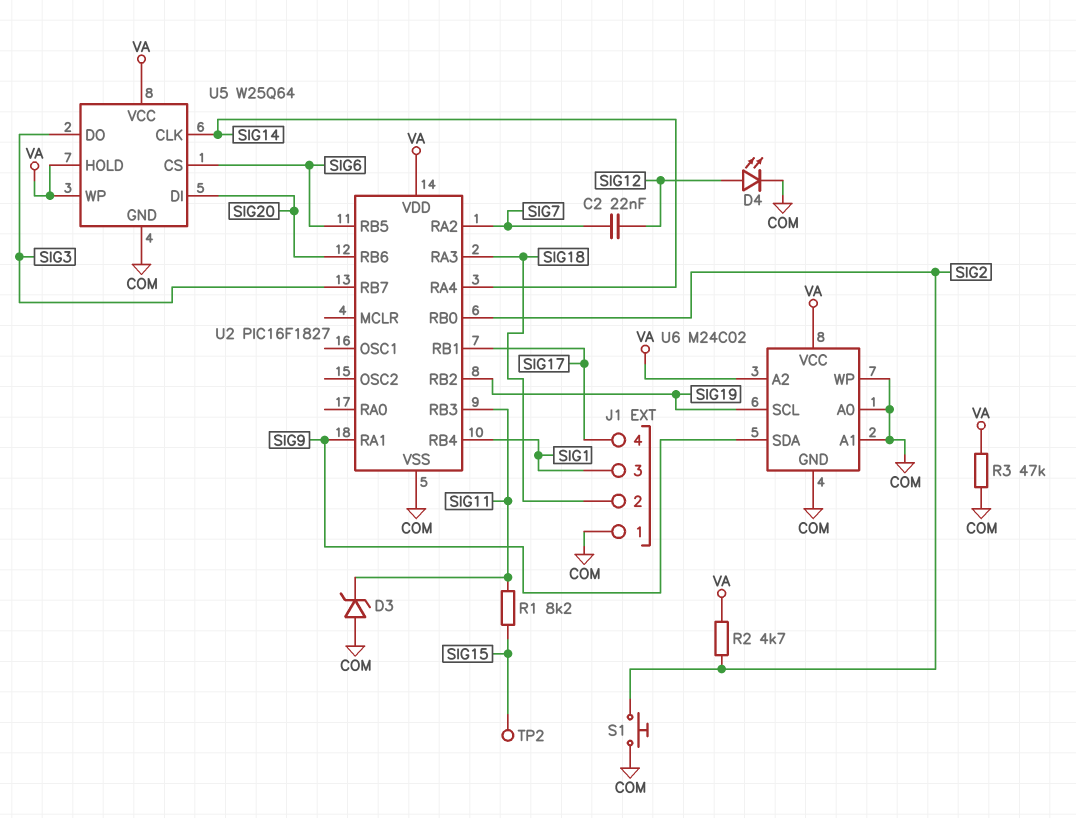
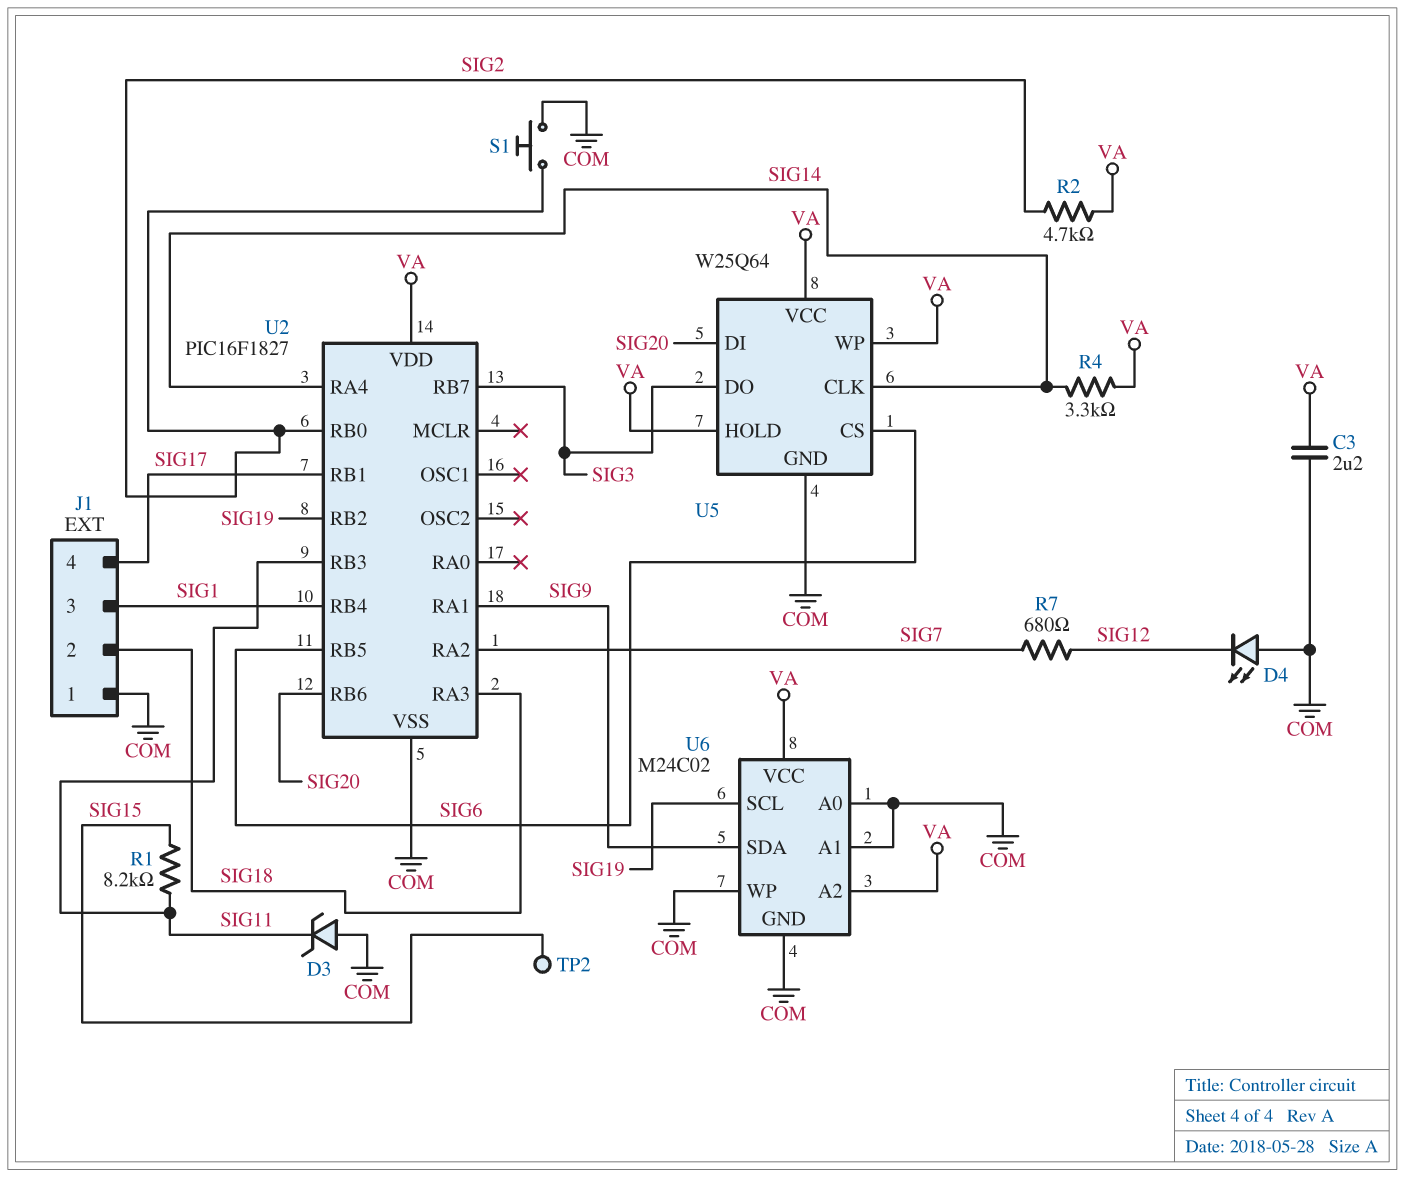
C2: 22nF (SIG7, SIG12) -> none
C3: none -> 2.2uF (COM, VA)
D4: LED (A SIG12, K COM) -> LED (A COM, K SIG12)
R3: 47k (COM, VA) -> none
R4: none -> 3.3k (SIG14, VA)
R7: none -> 680 (SIG7, SIG12)

